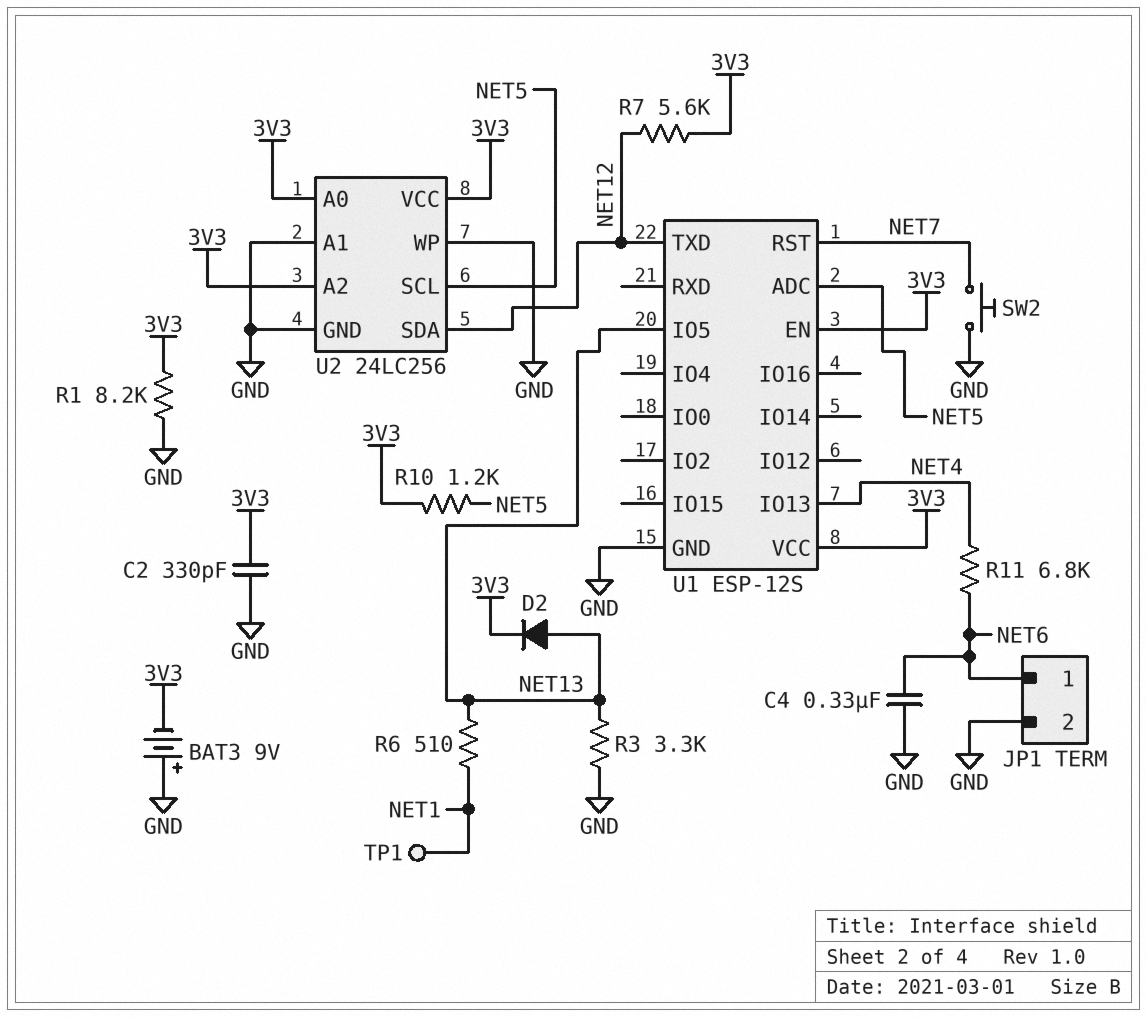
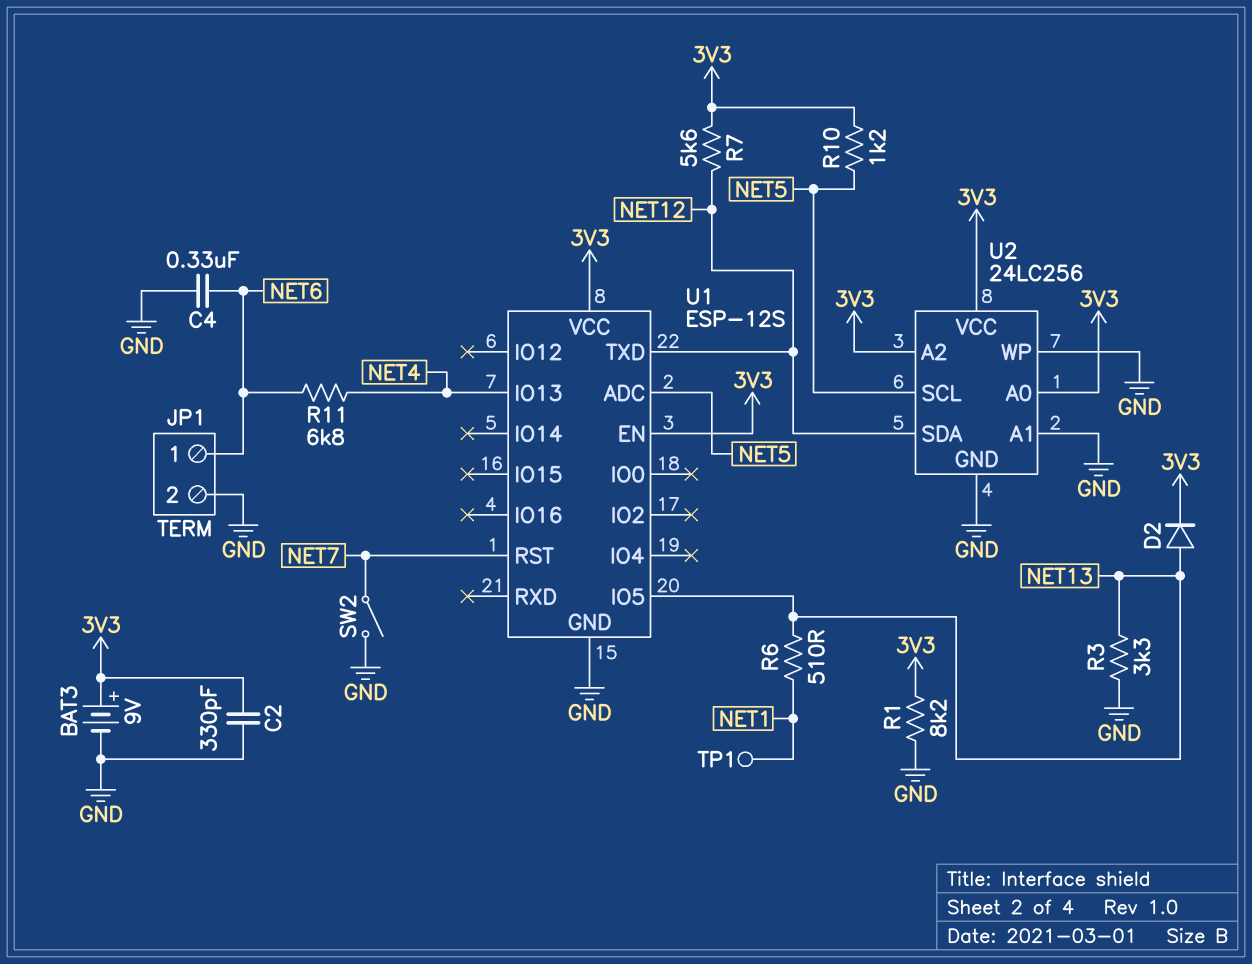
BAT3: 9V (plus GND, minus 3V3) -> 9V (plus 3V3, minus GND)
SW2: button (GND, NET7) -> switch (GND, NET7)

